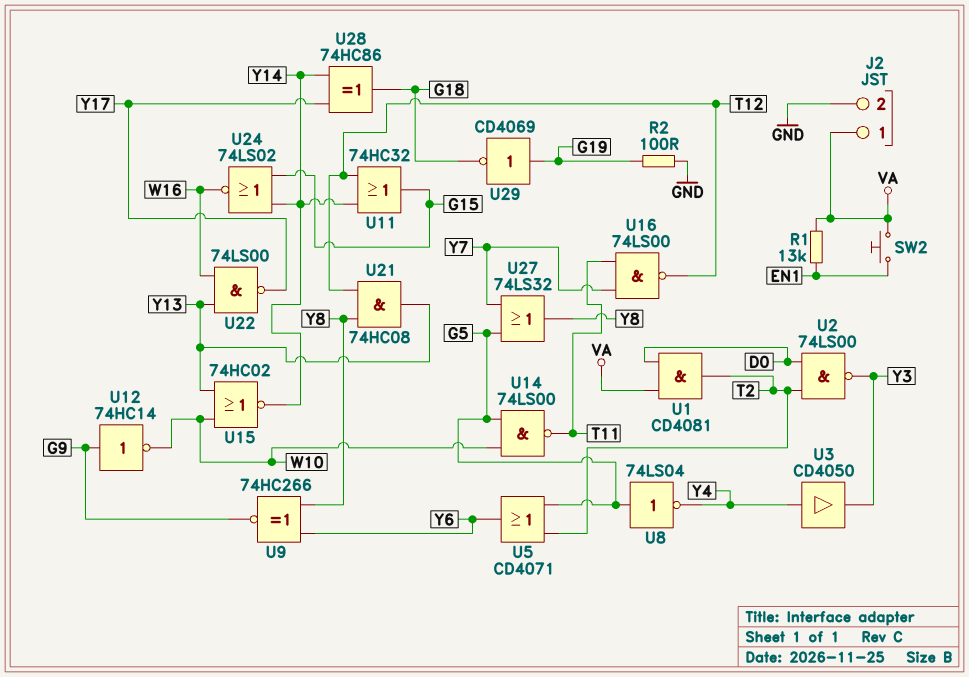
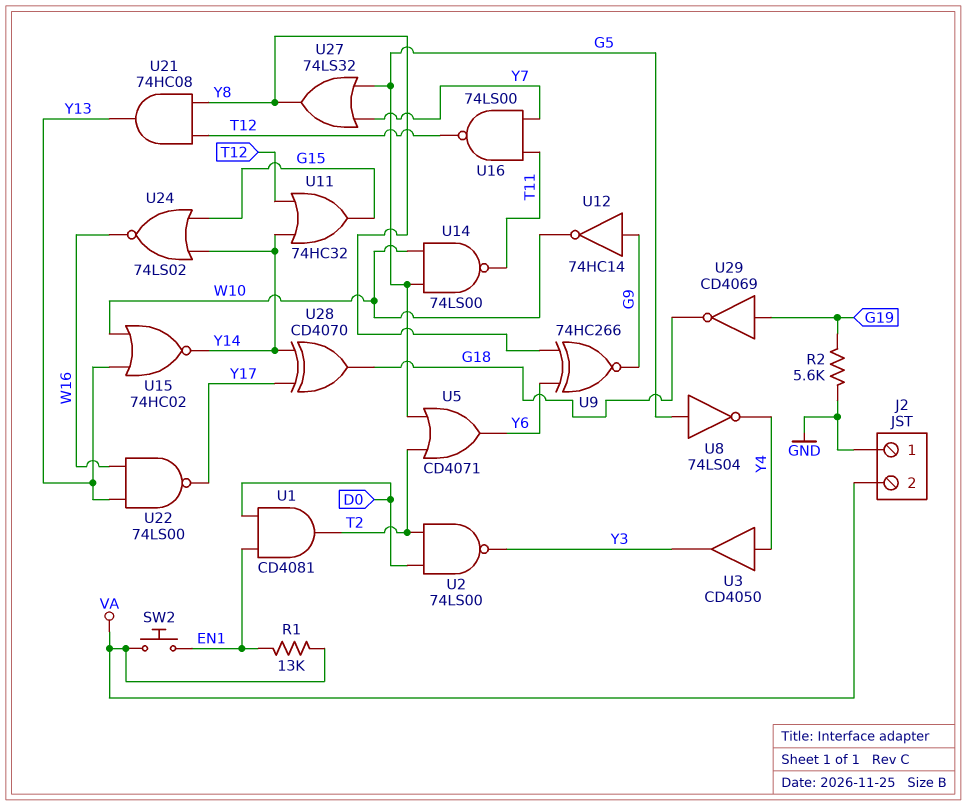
J2 pin 1: VA -> GND
J2 pin 2: GND -> VA
R2: 100 (G19, GND) -> 5.6k (G19, GND)
U1: AND CD4081 (in D0, in VA, out T2) -> AND CD4081 (in D0, in EN1, out T2)
U28: XOR 74HC86 (in Y14, in Y17, out G18) -> XOR CD4070 (in Y14, in Y17, out G18)

